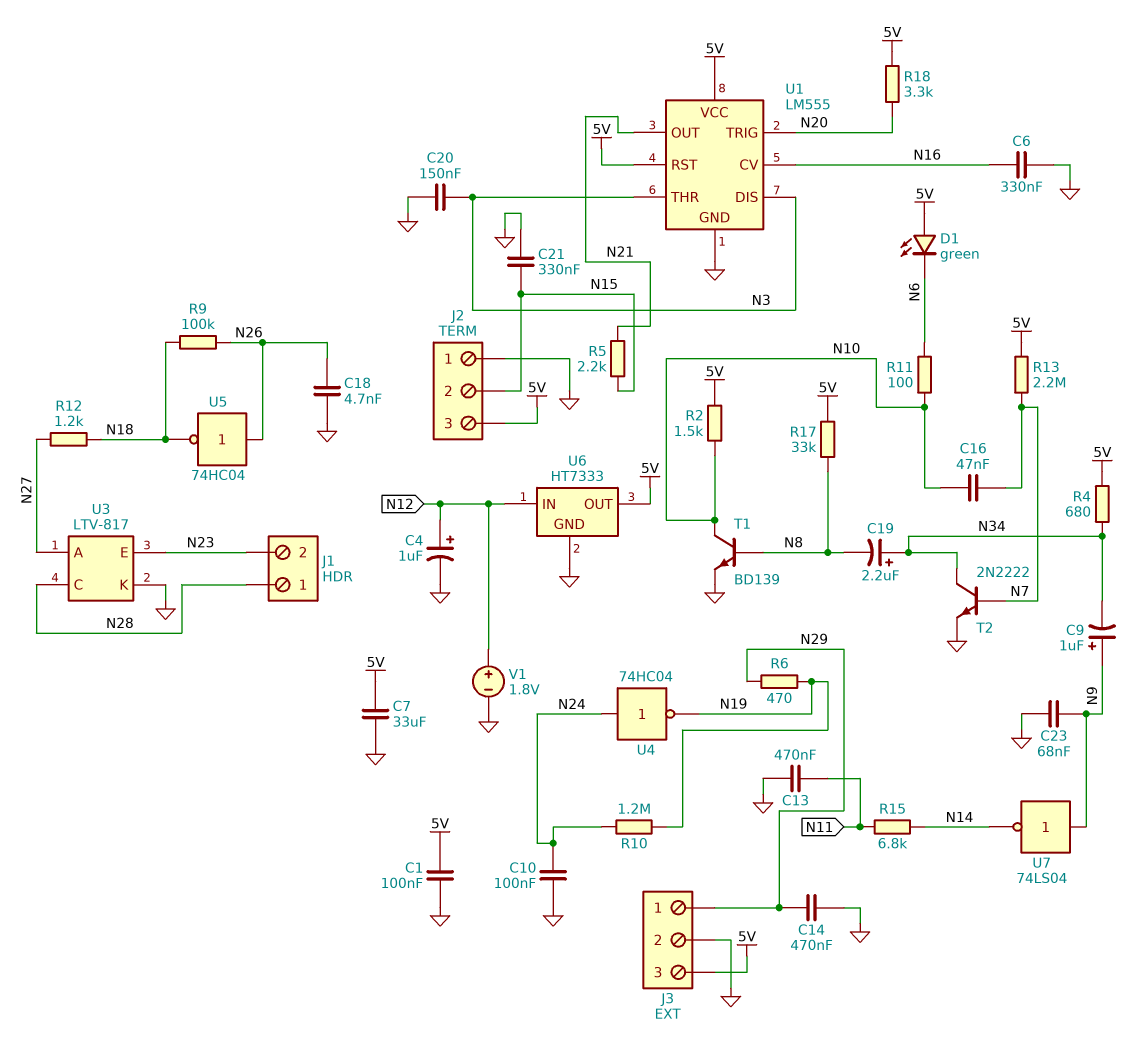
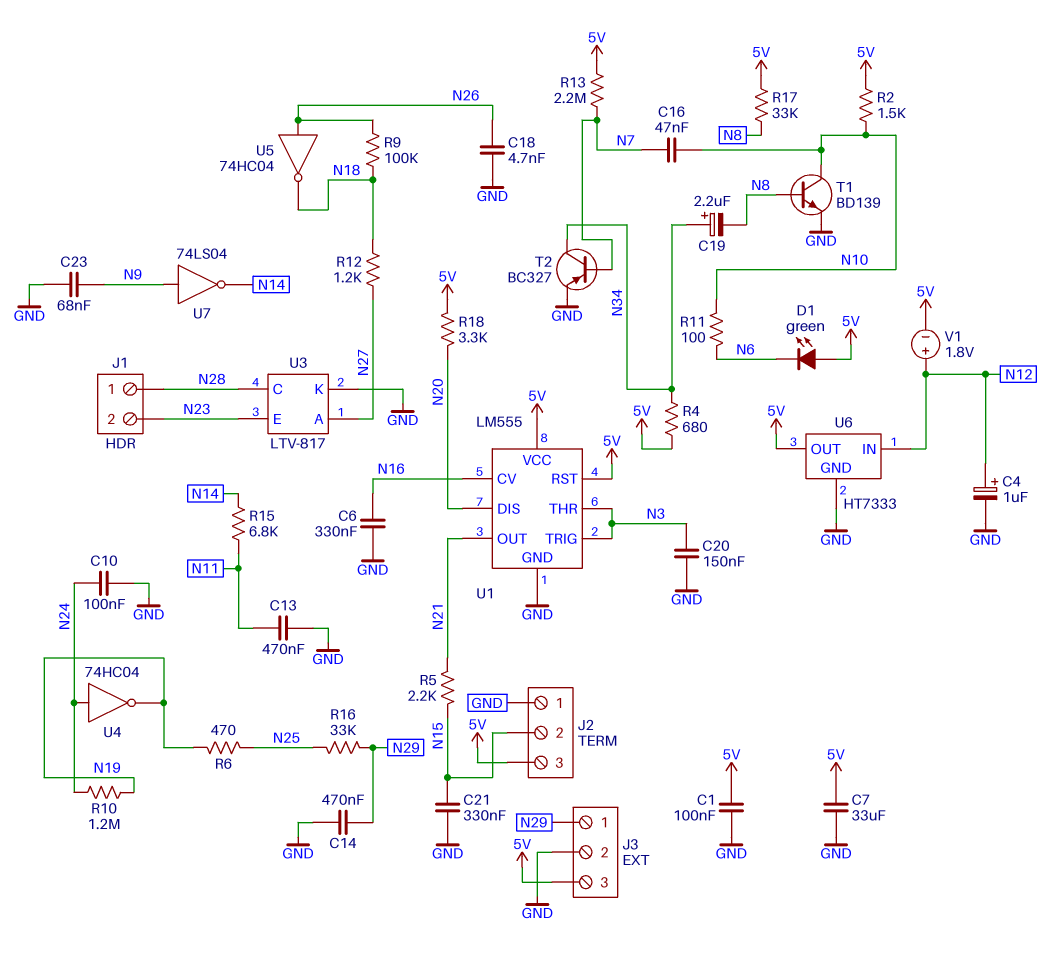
C9: 1uF (plus N9, minus N34) -> none
R6: 470 (N19, N29) -> 470 (N19, N25)
R16: none -> 33k (N25, N29)
T2: NPN 2N2222 (B N7, C N34, E GND) -> PNP BC327 (B N7, C N34, E GND)
U1 pin DIS: N3 -> N20
U1 pin TRIG: N20 -> N3
V1: 1.8V (plus N12, minus GND) -> 1.8V (plus N12, minus 5V)

